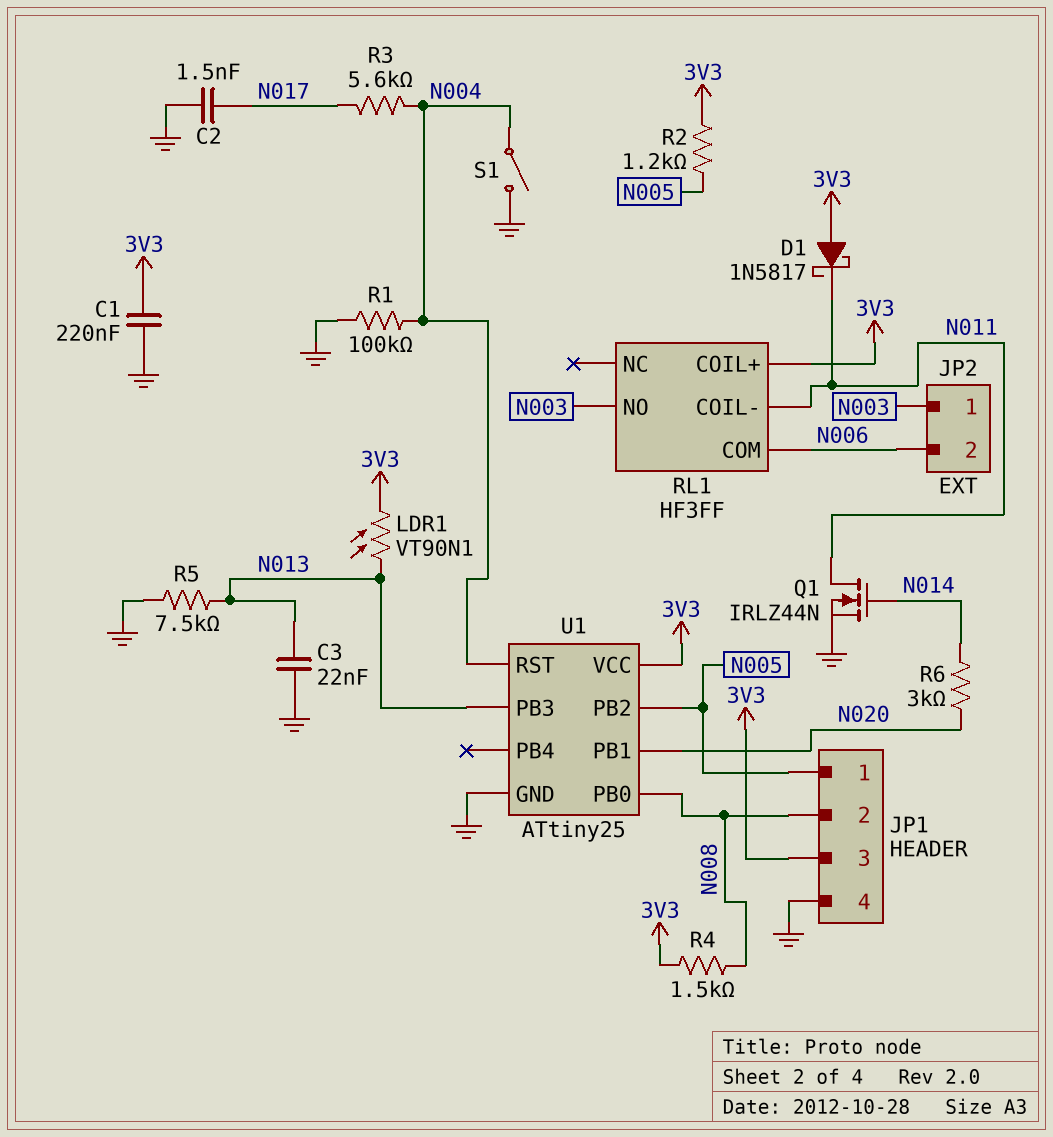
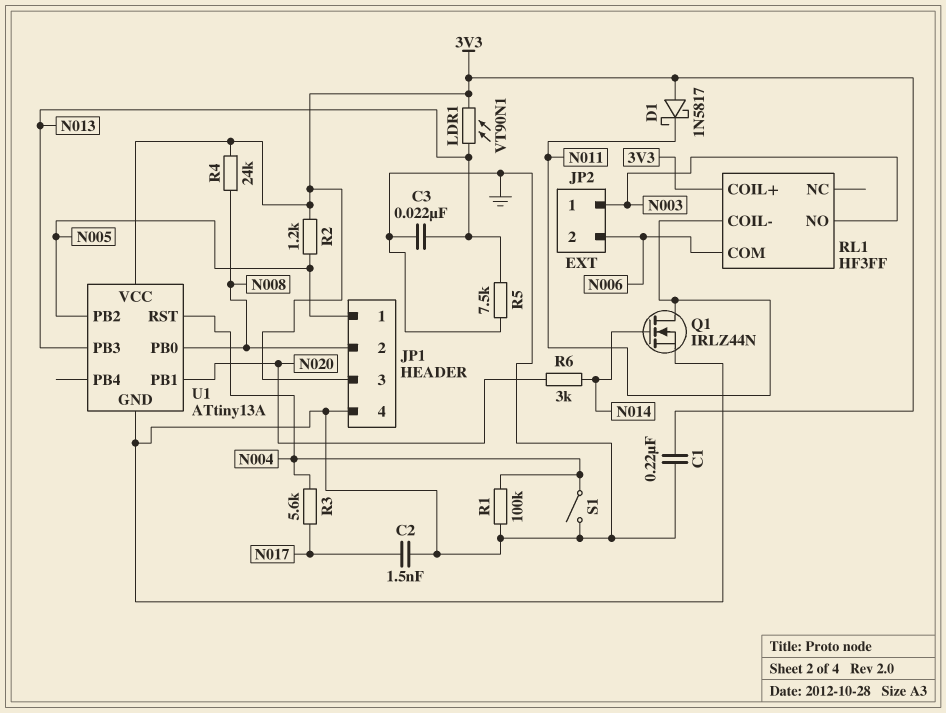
R4: 1.5k (3V3, N008) -> 24k (3V3, N008)
U1: ATtiny25 -> ATtiny13A

